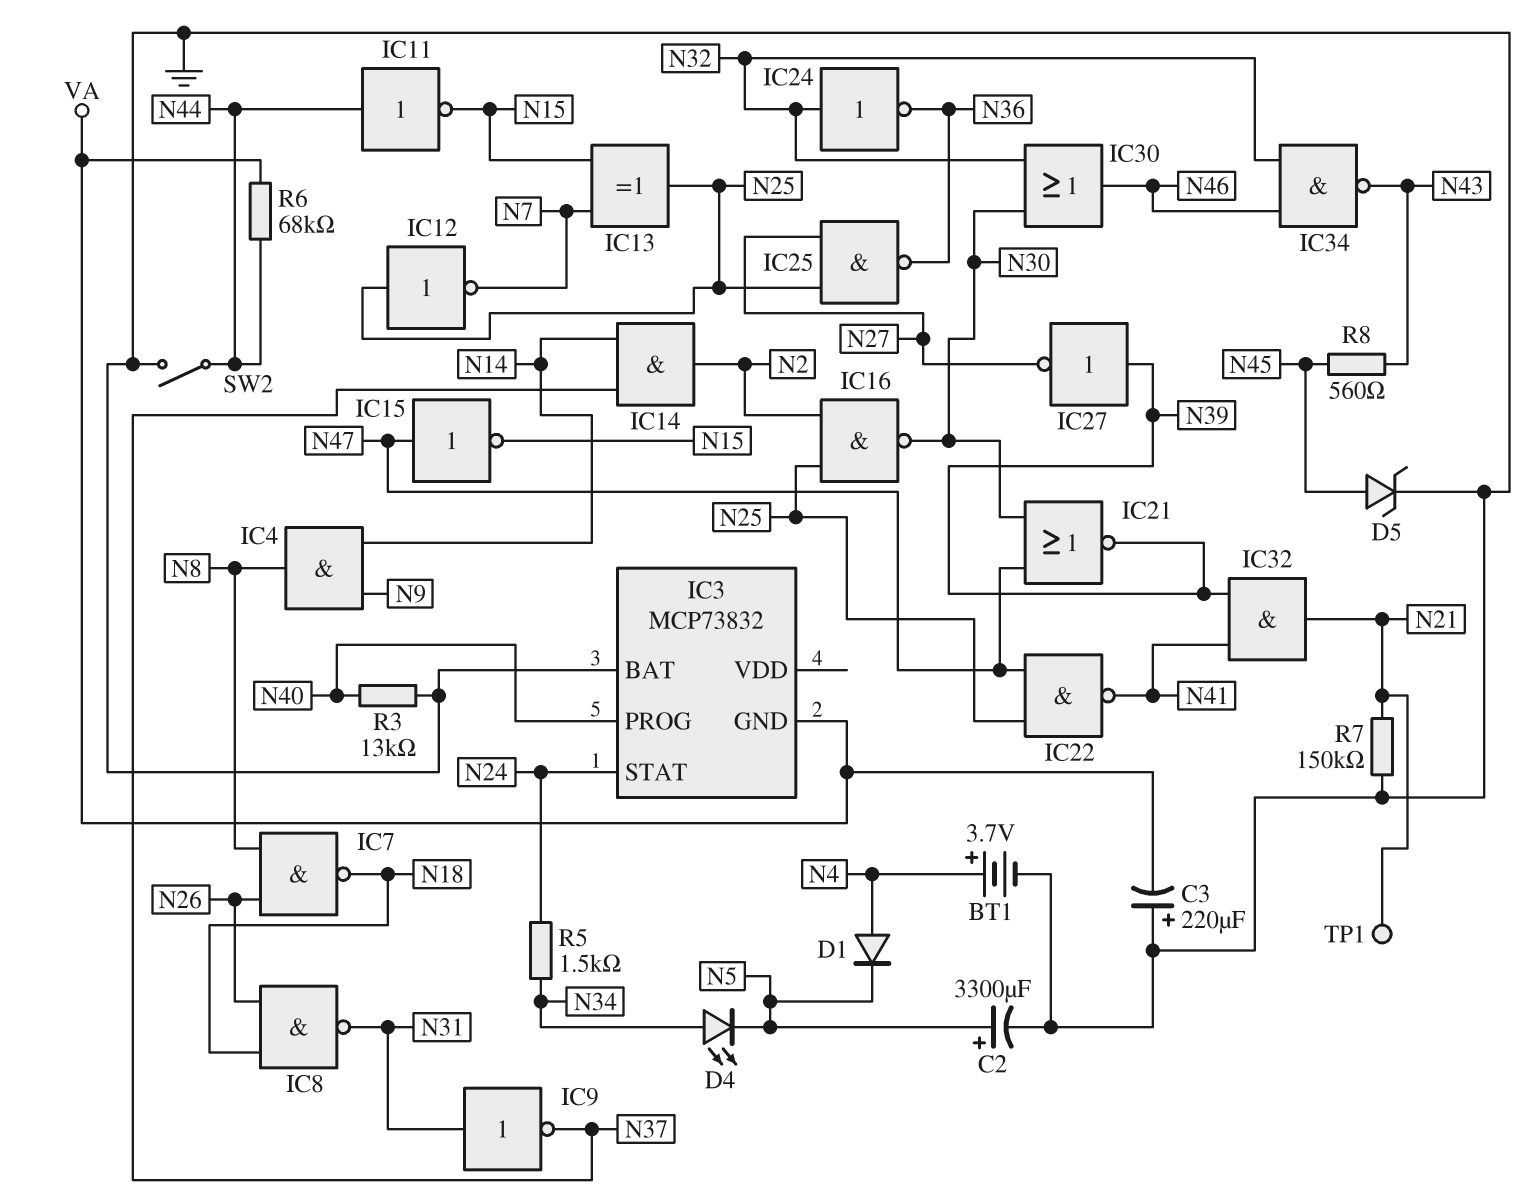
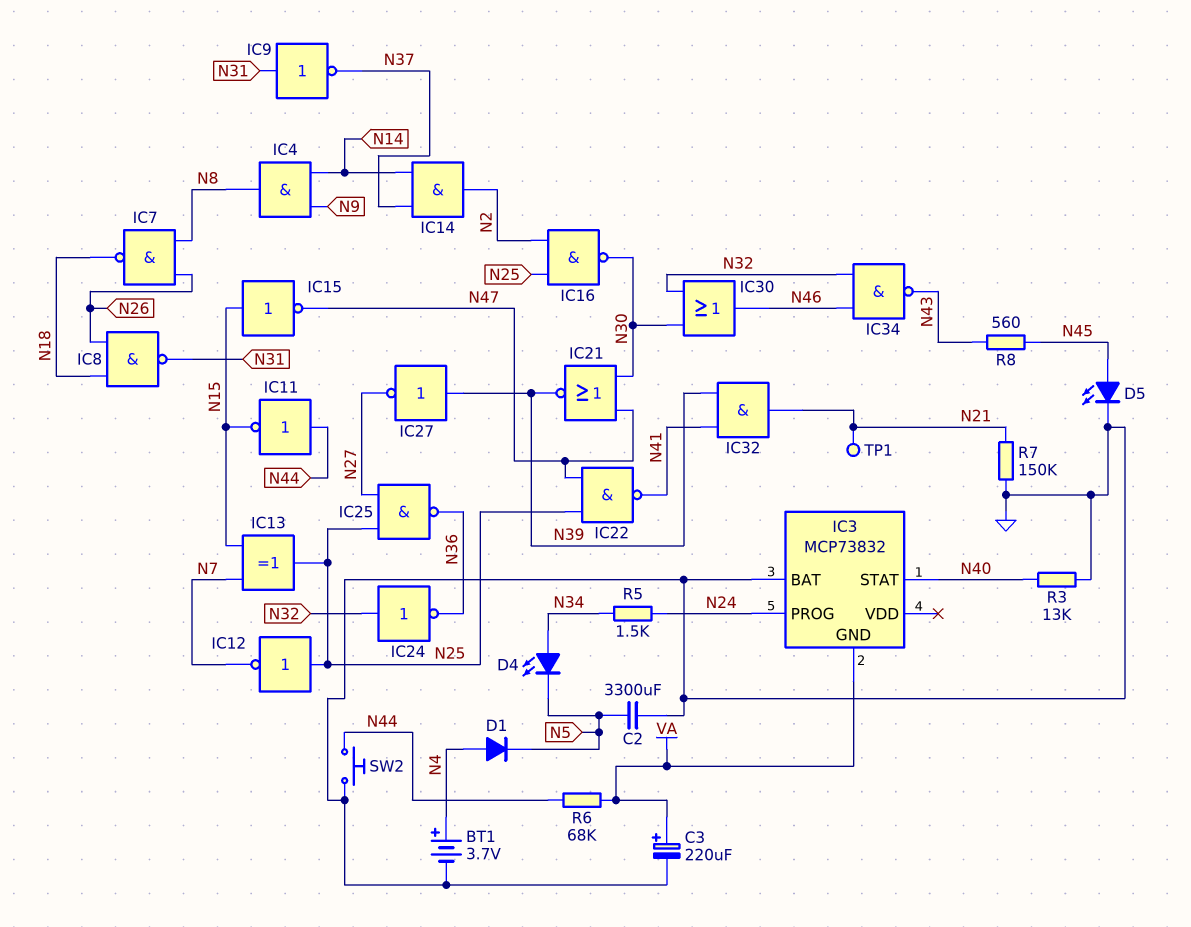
C2: 3300uF (plus N5, minus GND) -> 3300uF (GND, N5)
C3: 220uF (plus GND, minus VA) -> 220uF (plus VA, minus GND)
D5: zener (A N45, K GND) -> LED (A N45, K GND)
IC3 pin PROG: N40 -> N24
IC3 pin STAT: N24 -> N40
IC15: NOT (in N47, out N15) -> NOT (in N15, out N47)
SW2: switch (GND, N44) -> button (GND, N44)

